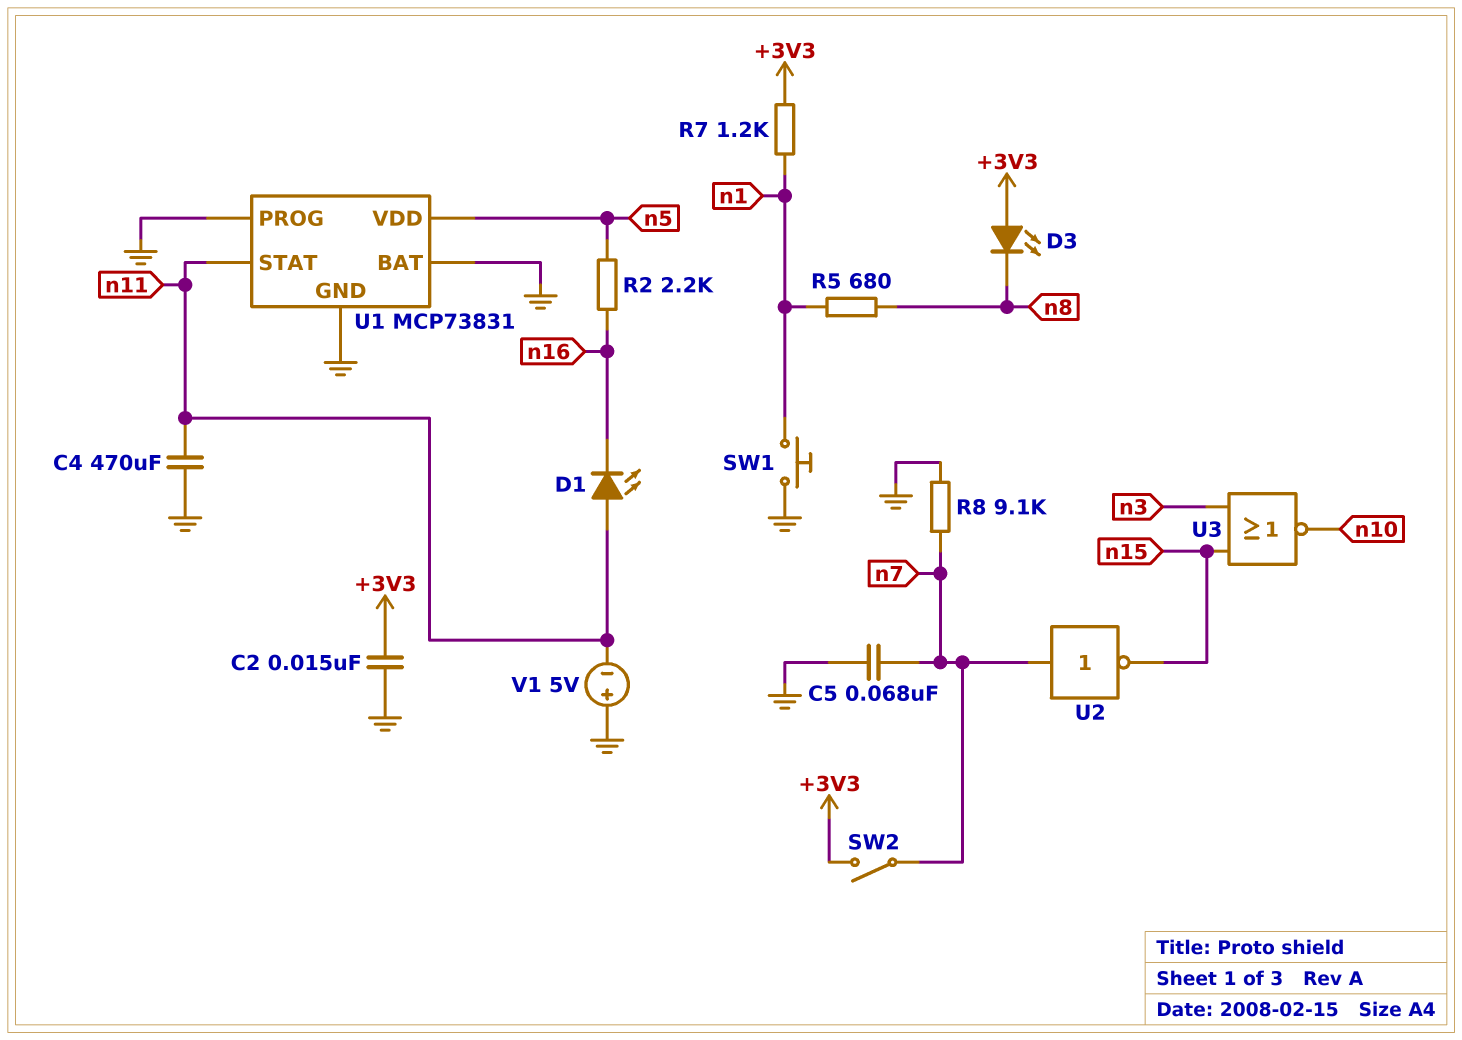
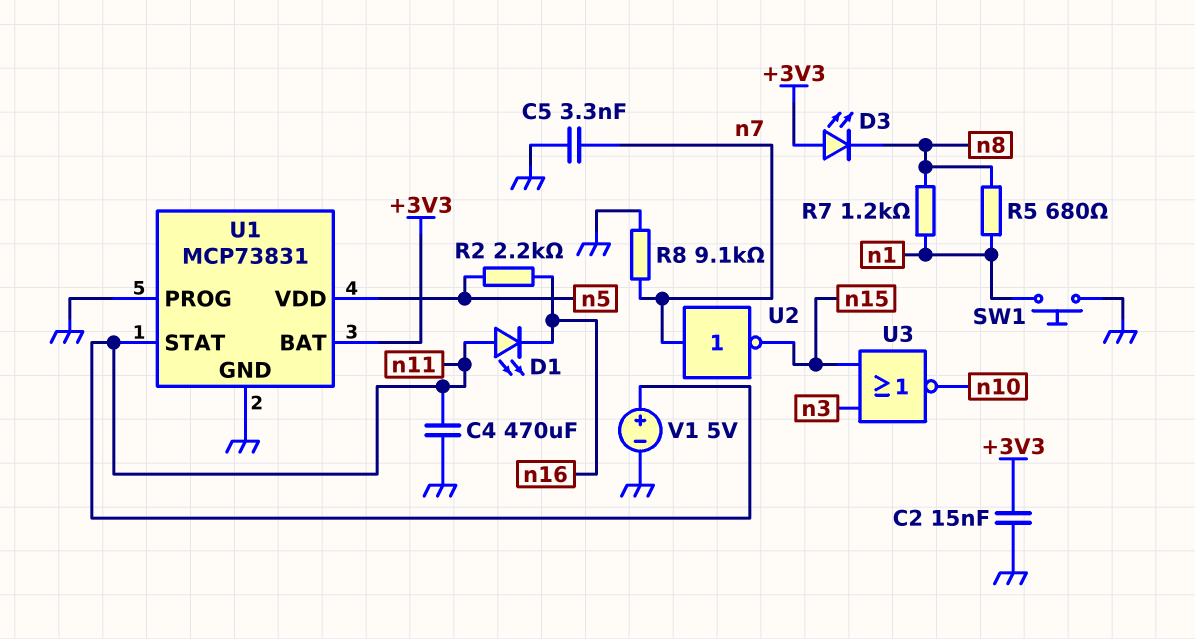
C5: 68nF (GND, n7) -> 3.3nF (GND, n7)
R7: 1.2k (+3V3, n1) -> 1.2k (n1, n8)
SW2: switch (+3V3, n7) -> none
U1 pin BAT: GND -> +3V3
V1: 5V (plus GND, minus n11) -> 5V (plus n11, minus GND)

